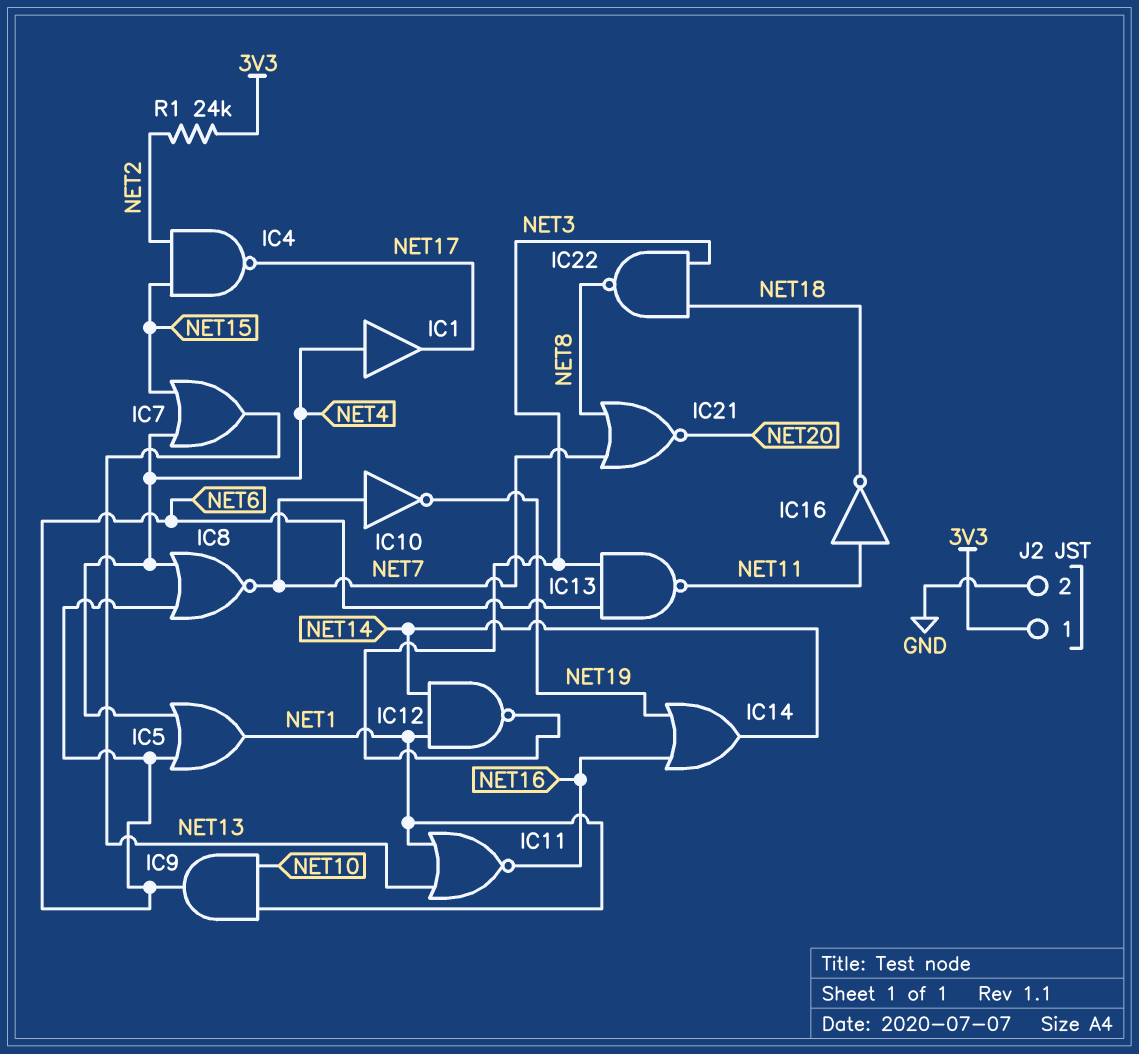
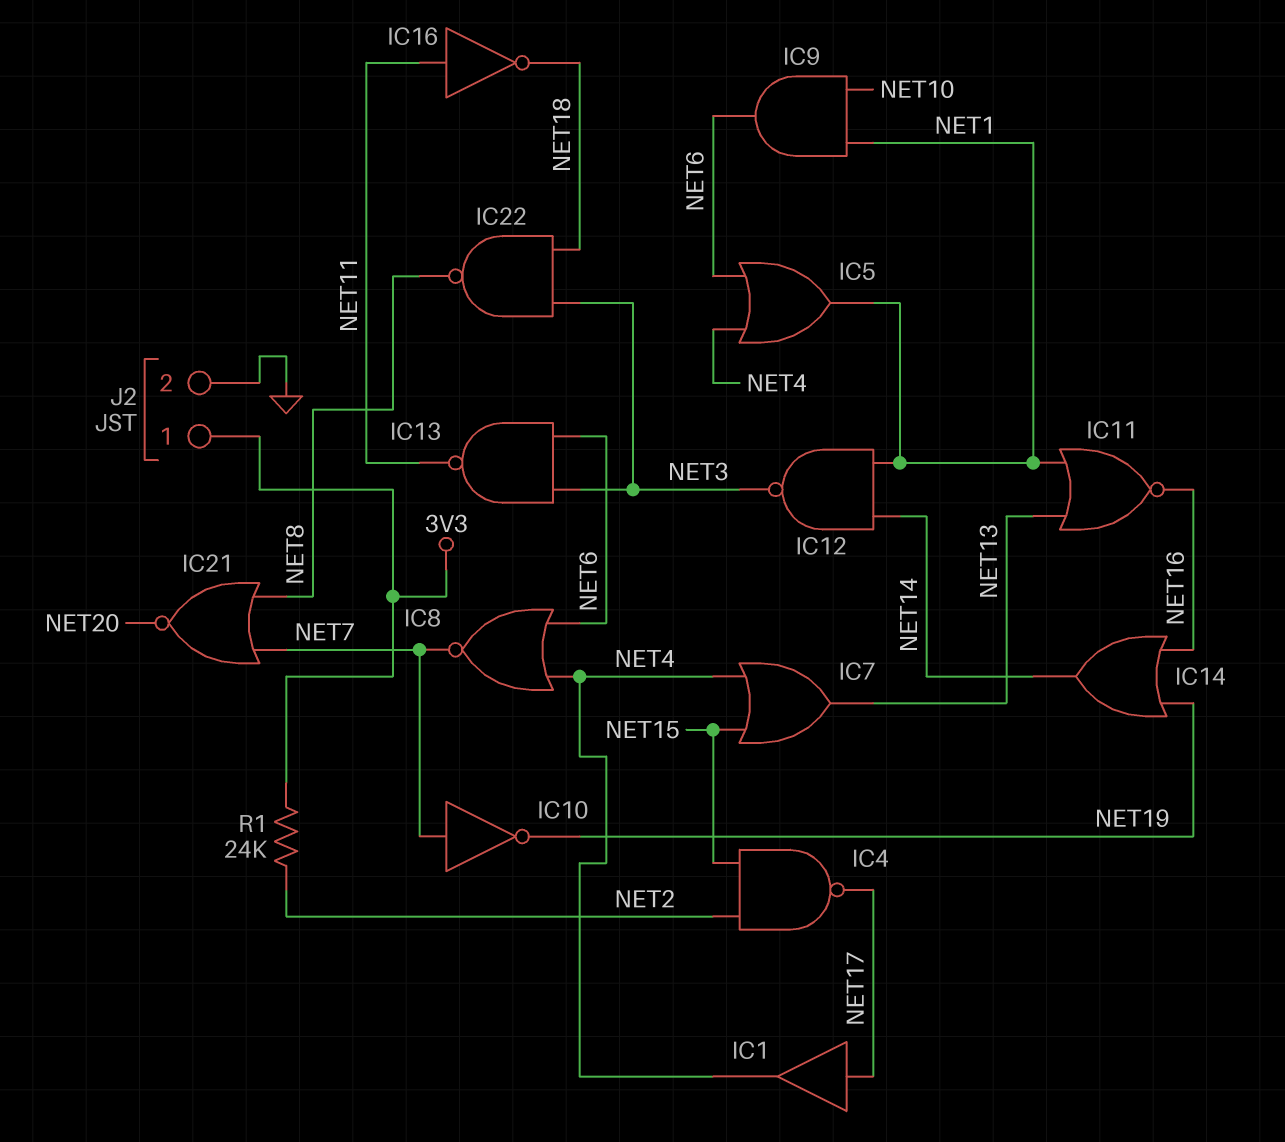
IC1: buffer (in NET4, out NET17) -> buffer (in NET17, out NET4)

